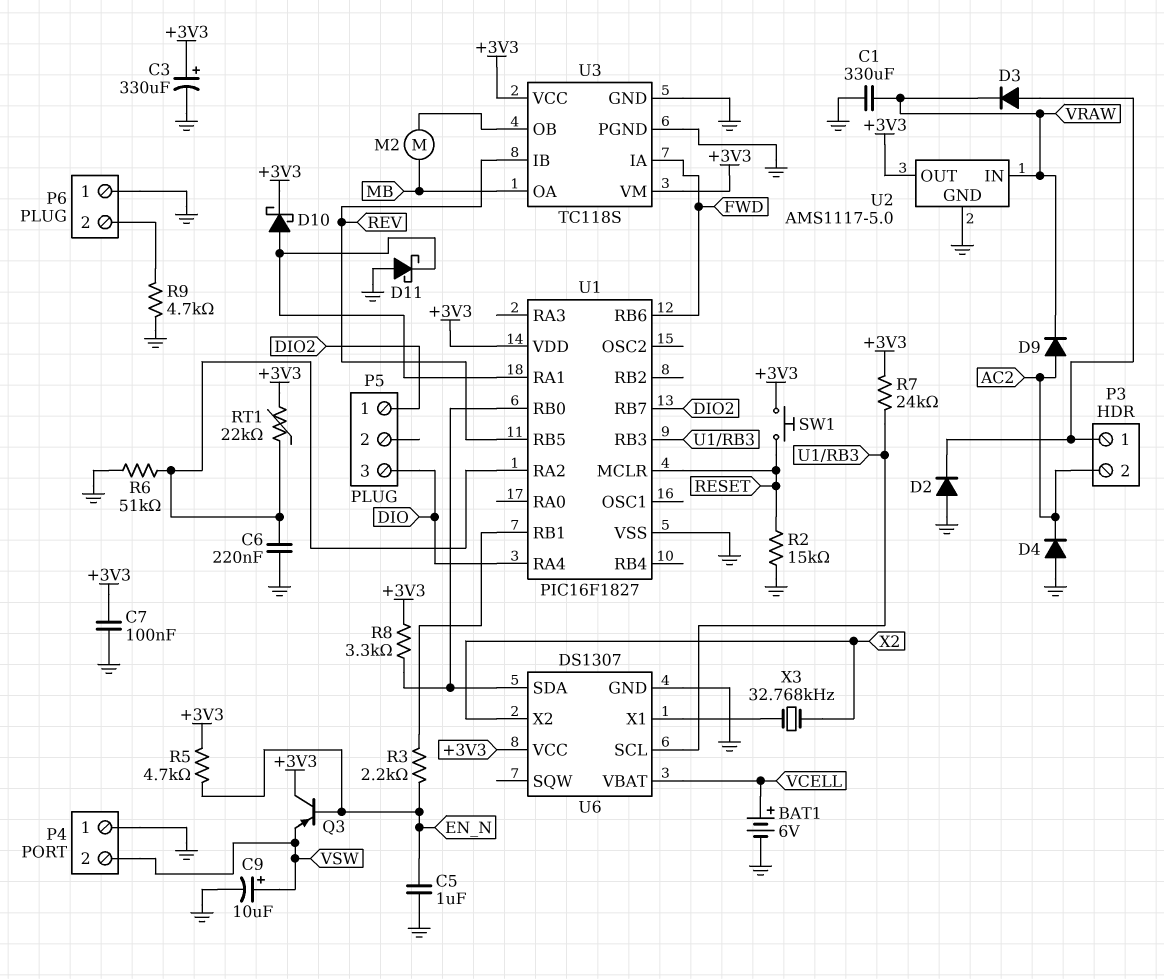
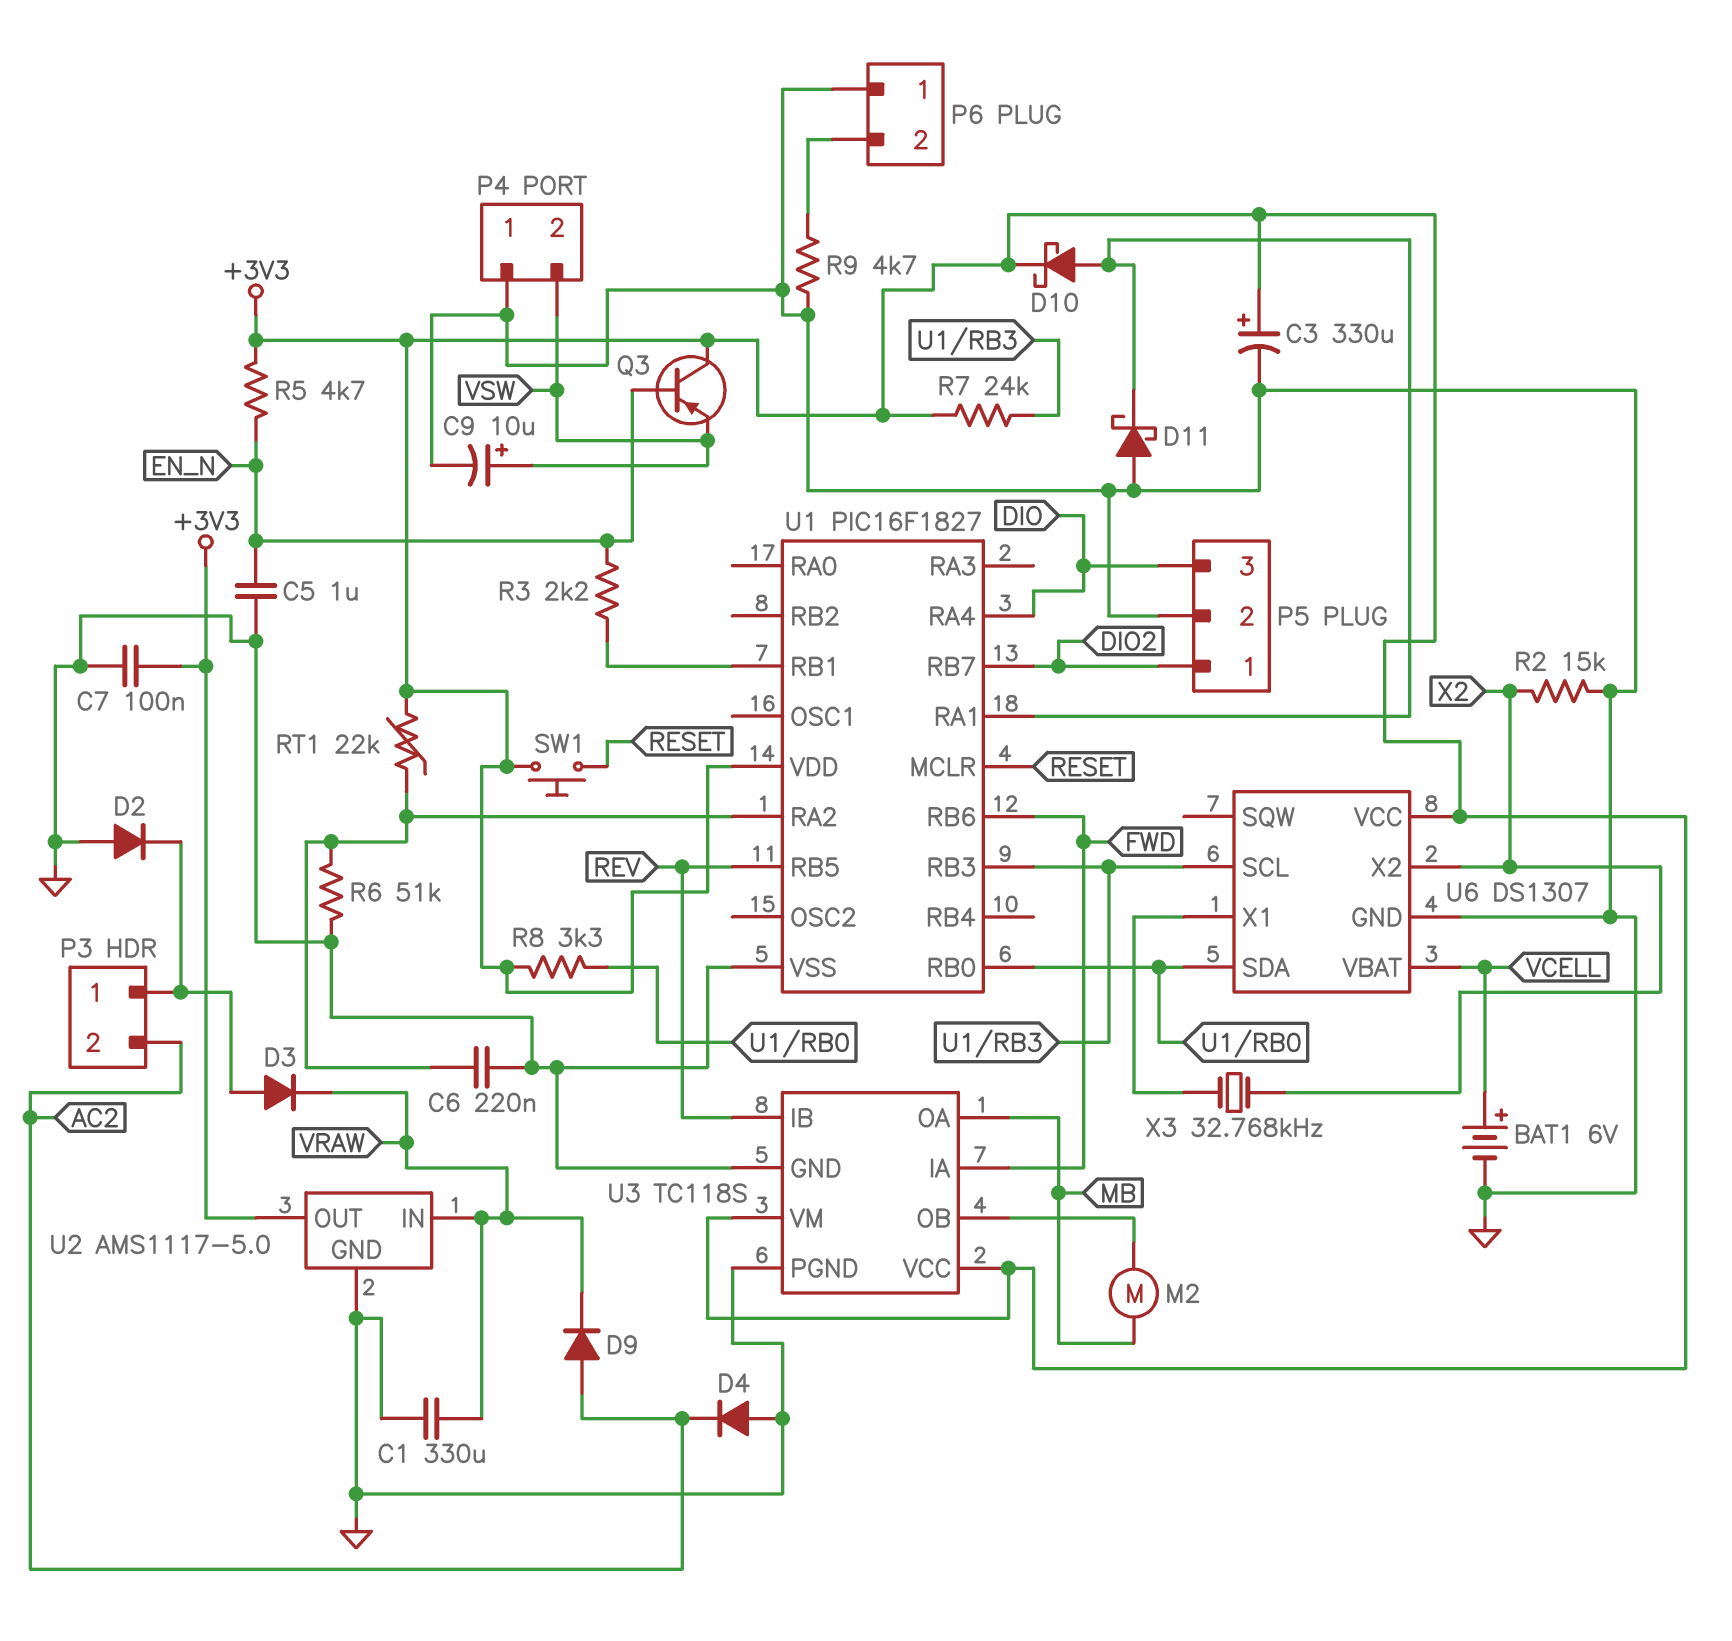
P5 pin 2: none -> GND
R2: 15k (GND, RESET) -> 15k (GND, X2)

